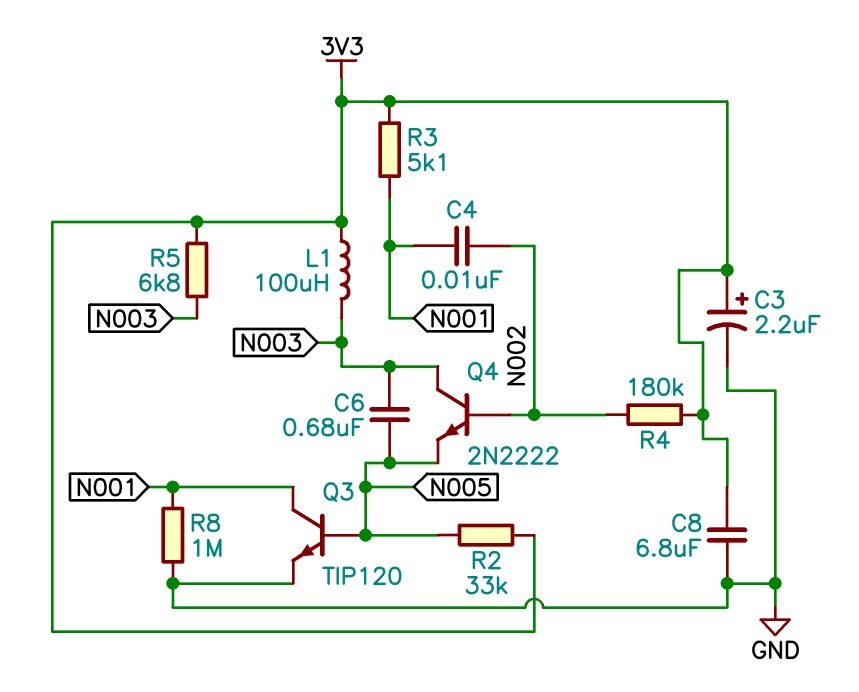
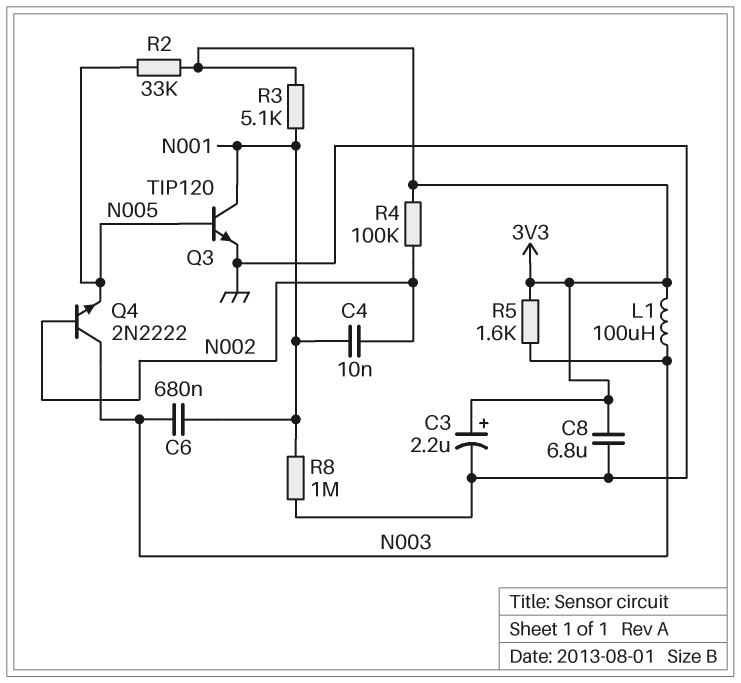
C6: 680nF (N003, N005) -> 680nF (N001, N003)
R4: 180k (3V3, N002) -> 100k (3V3, N002)
R5: 6.8k (3V3, N003) -> 1.6k (3V3, N003)

